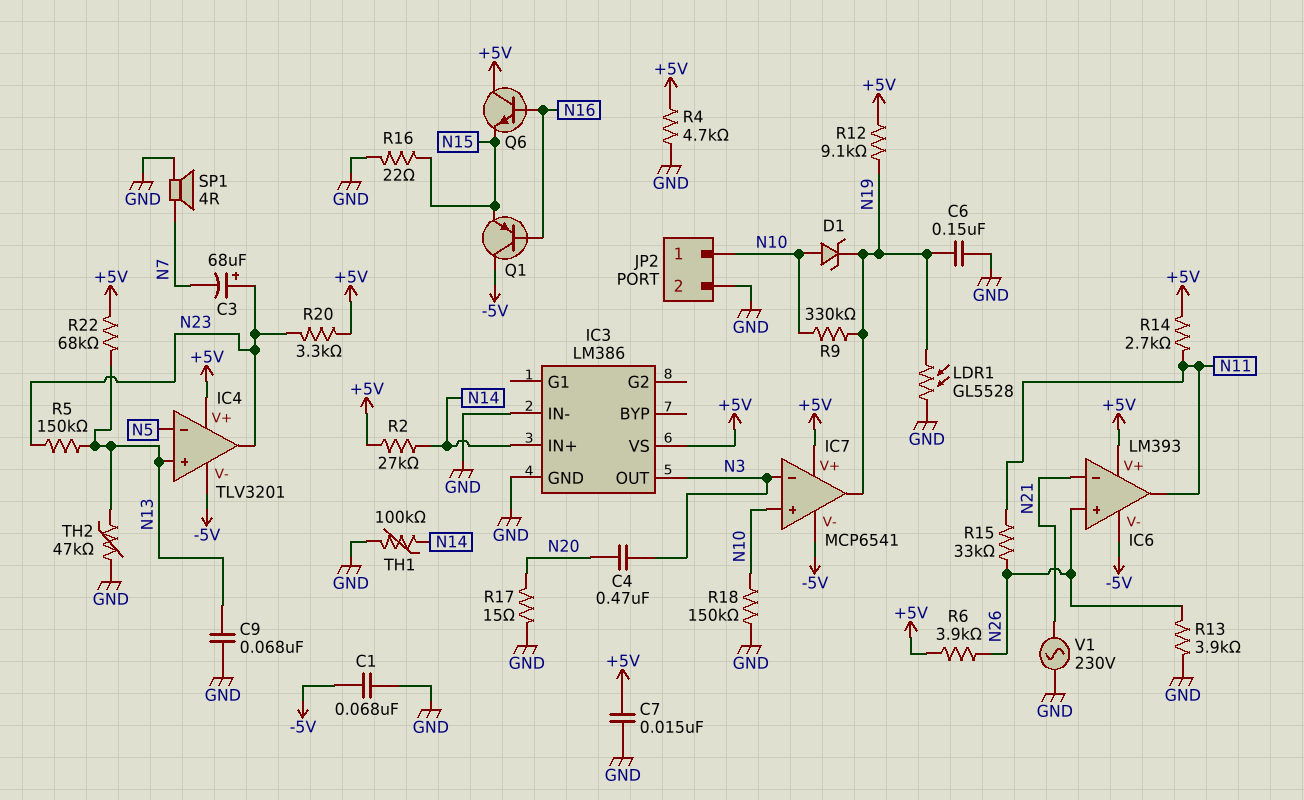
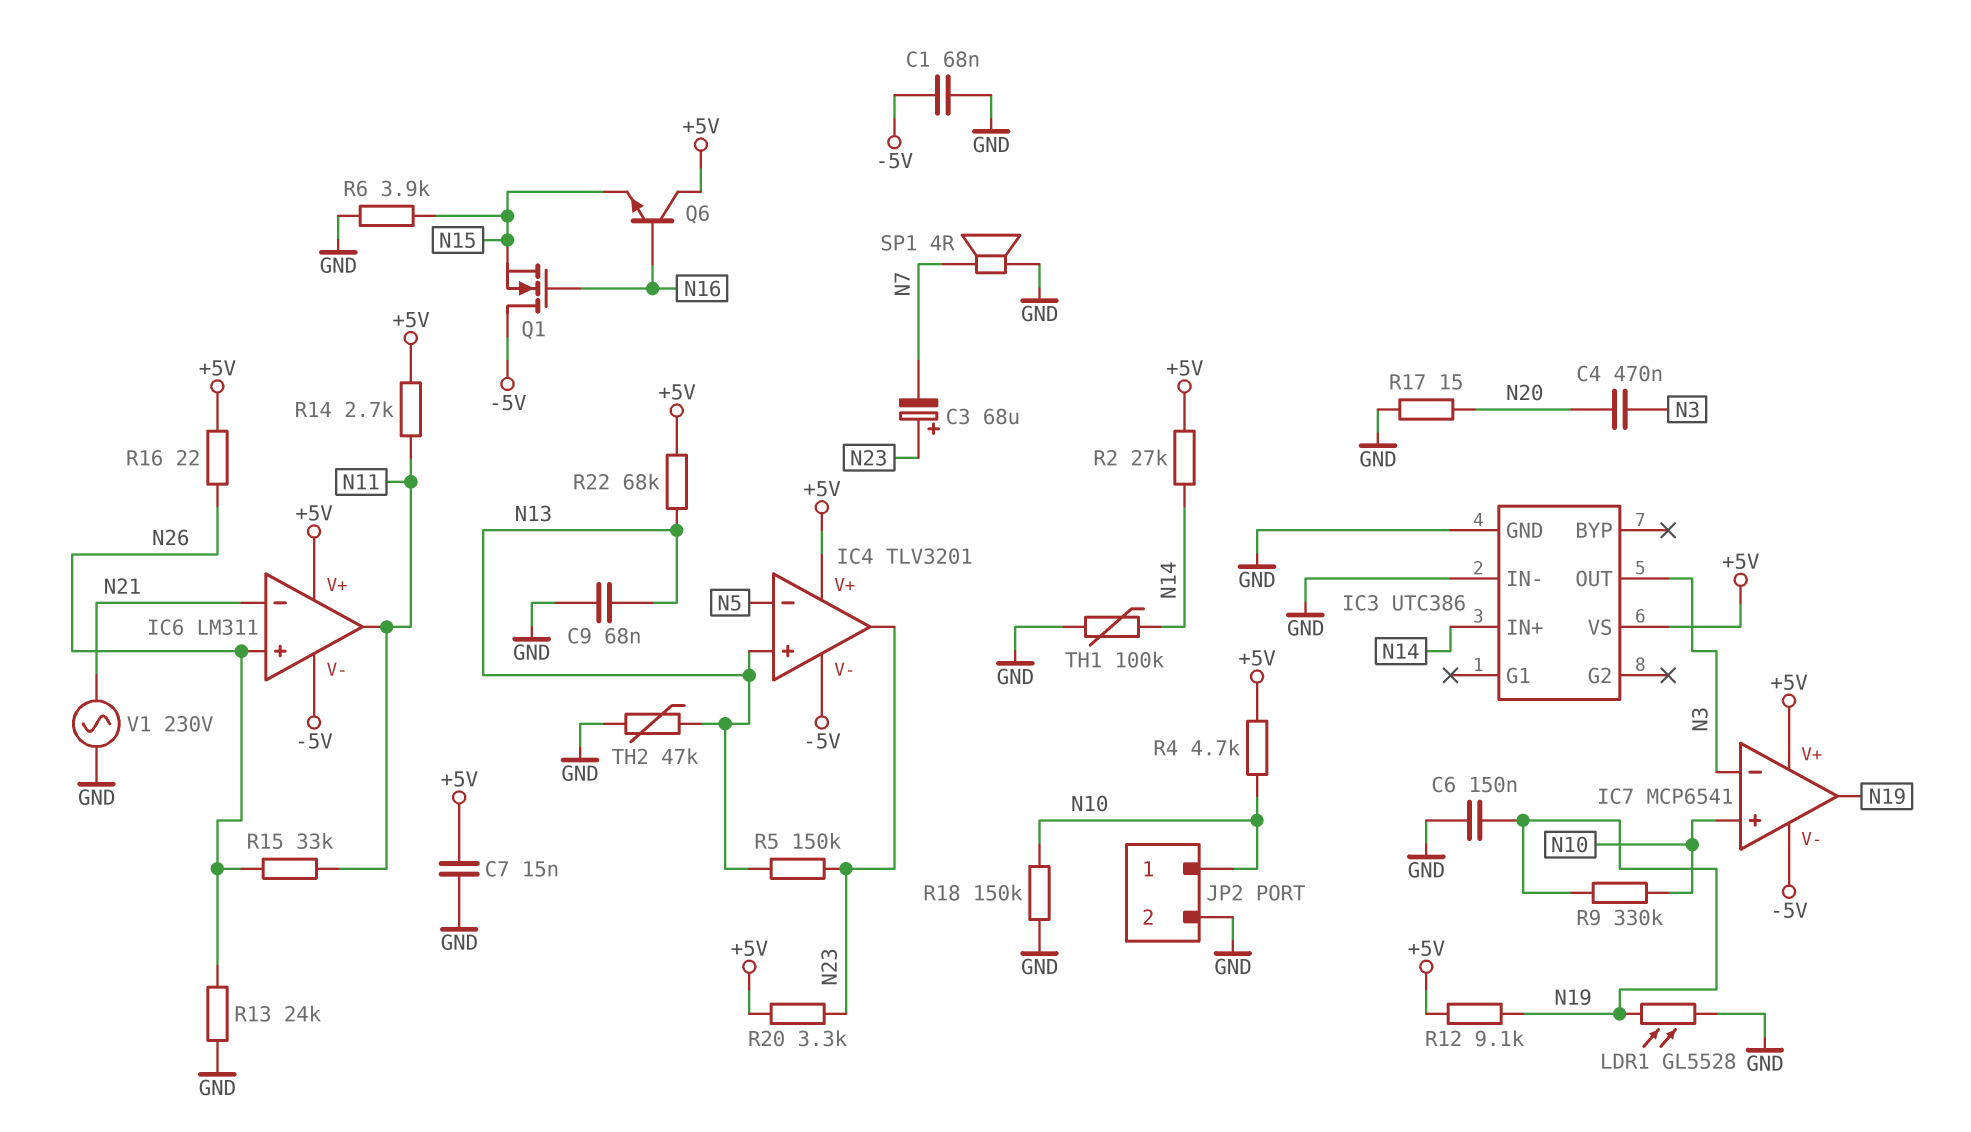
D1: zener (A N10, K N19) -> none
IC3: LM386 -> UTC386
IC6: LM393 -> LM311
Q1: PNP (B N16, C -5V, E N15) -> NMOS (G N16, D -5V, S N15)
R4: 4.7k (+5V, GND) -> 4.7k (+5V, N10)
R6: 3.9k (+5V, N26) -> 3.9k (GND, N15)
R13: 3.9k (GND, N26) -> 24k (GND, N26)
R16: 22 (GND, N15) -> 22 (+5V, N26)

